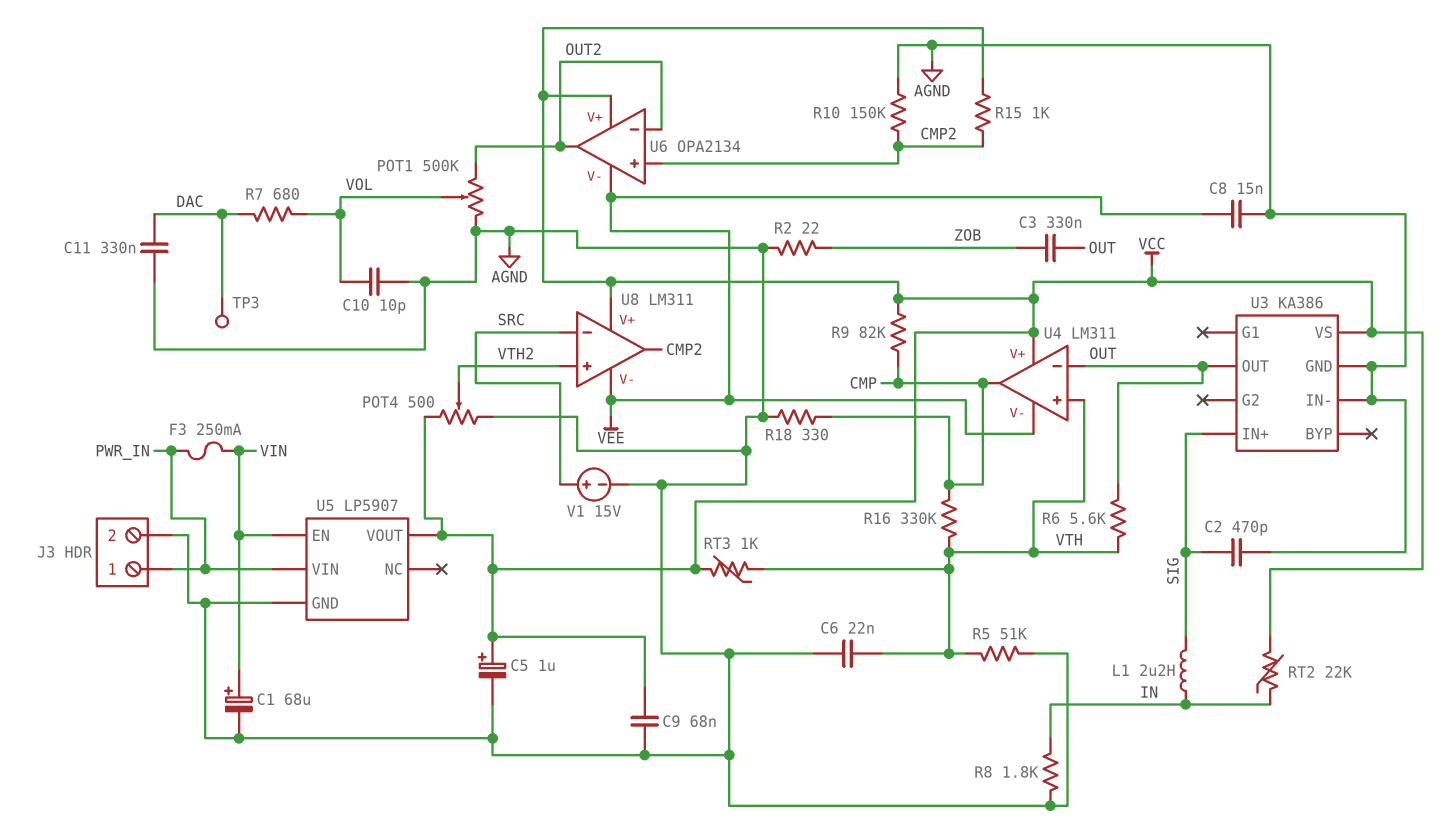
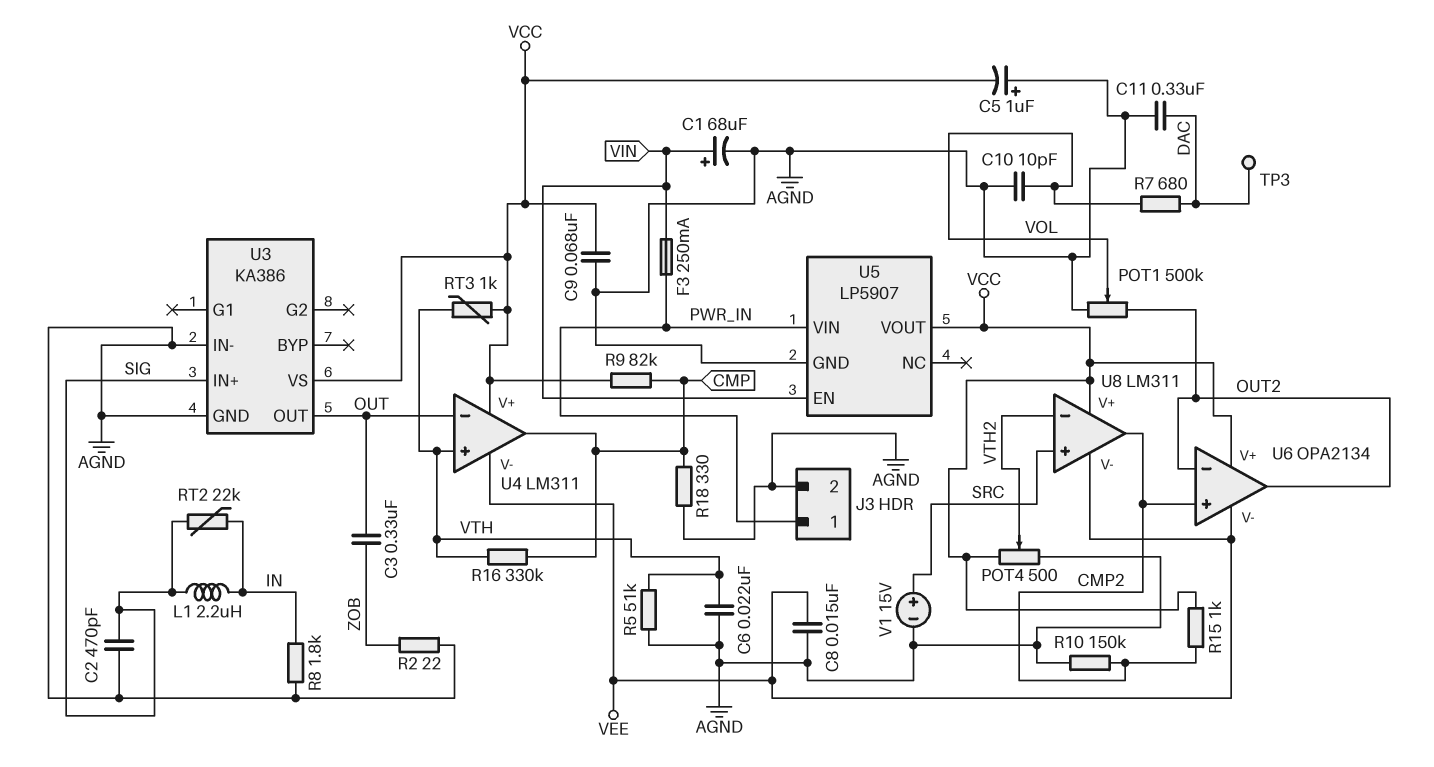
C5: 1uF (plus VCC, minus AGND) -> 1uF (plus AGND, minus VCC)
R6: 5.6k (OUT, VTH) -> none
RT2: 22k (IN, VCC) -> 22k (IN, SIG)
U8 pin in+: VTH2 -> SRC
U8 pin in-: SRC -> VTH2

